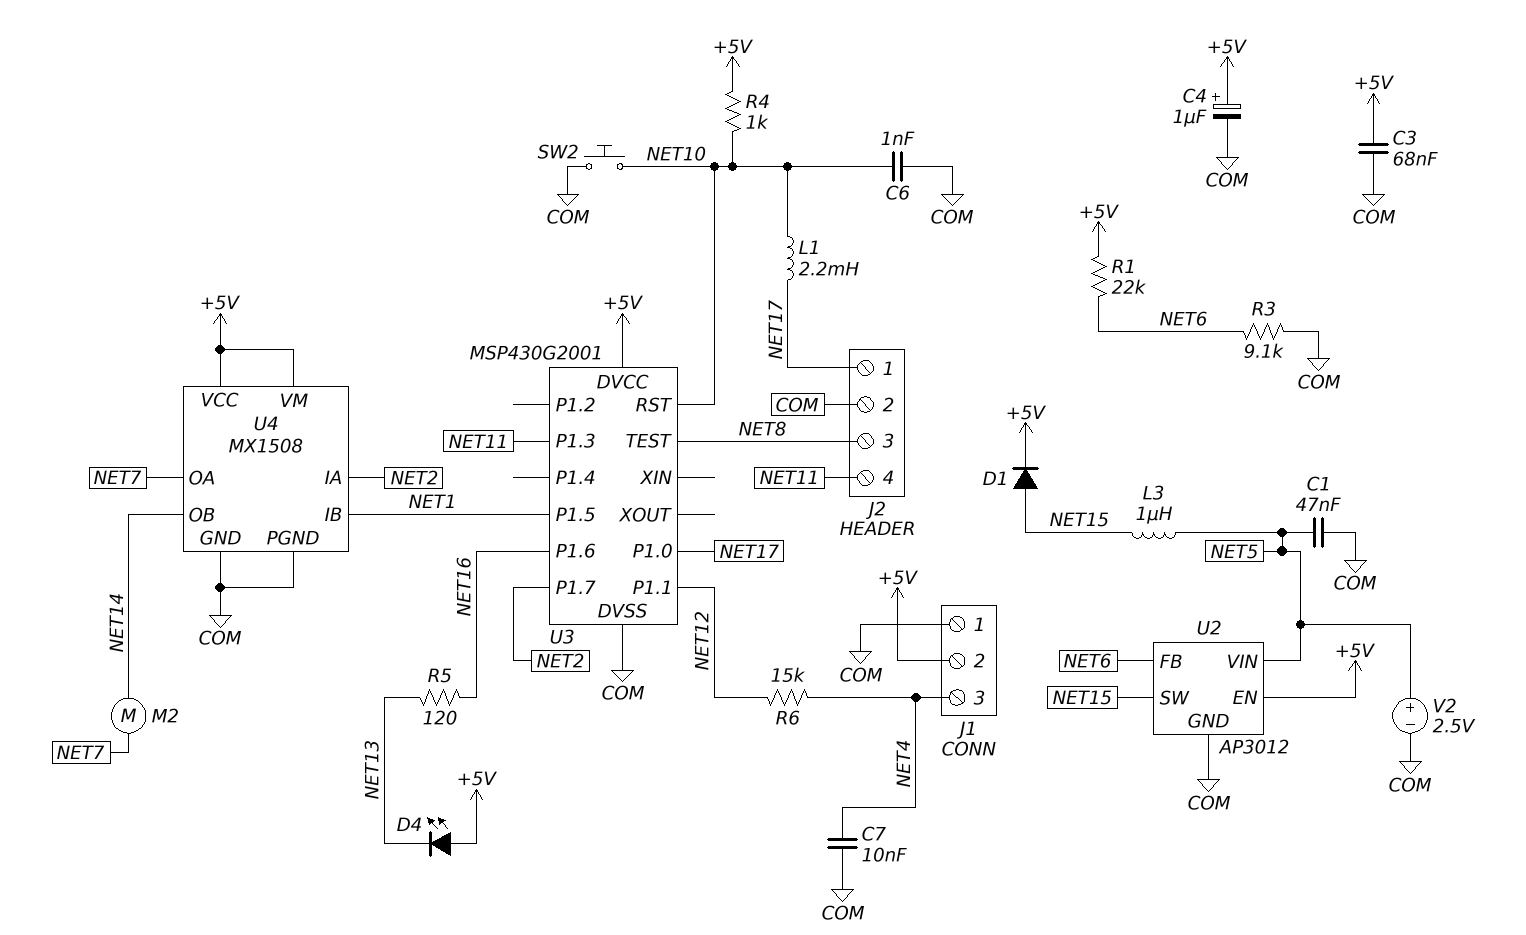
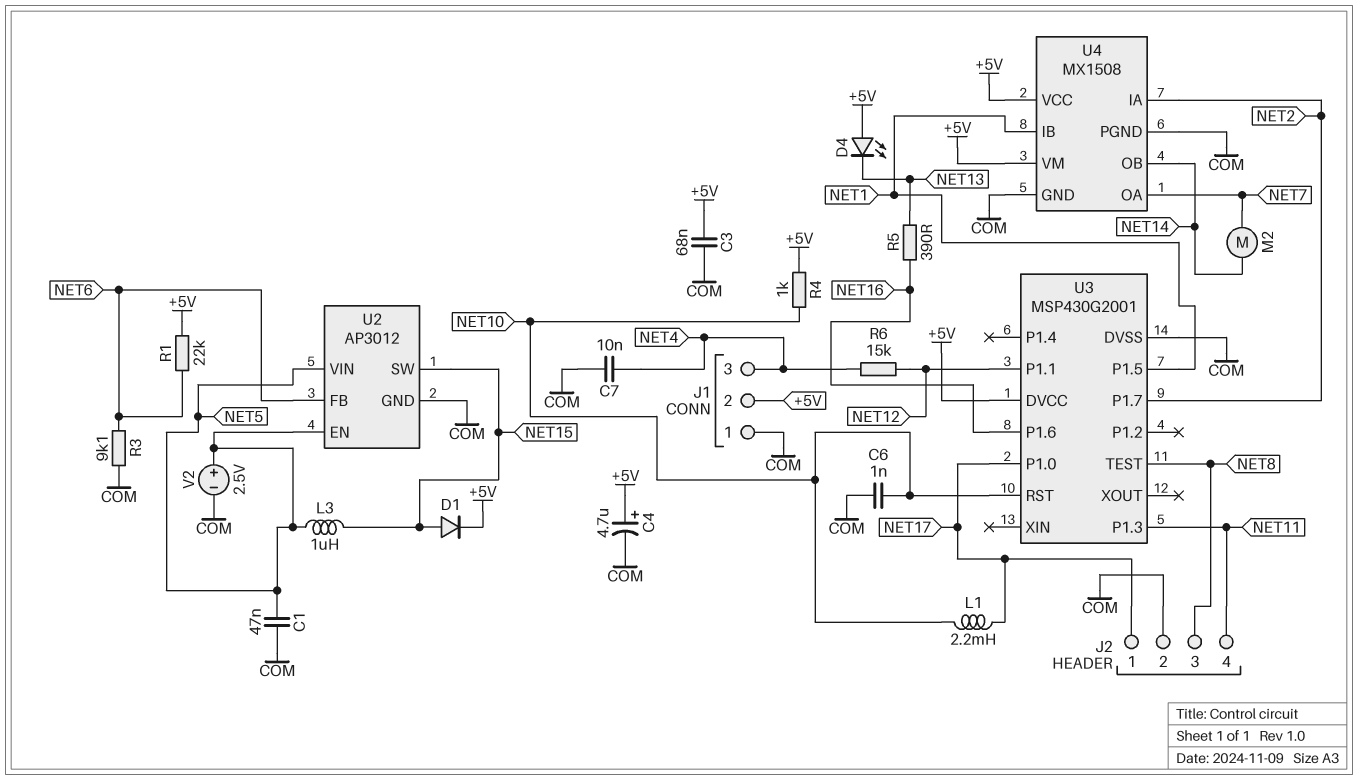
C4: 1uF (plus +5V, minus COM) -> 4.7uF (plus +5V, minus COM)
R5: 120 (NET13, NET16) -> 390 (NET13, NET16)
SW2: button (COM, NET10) -> none
U2 pin EN: +5V -> NET5

